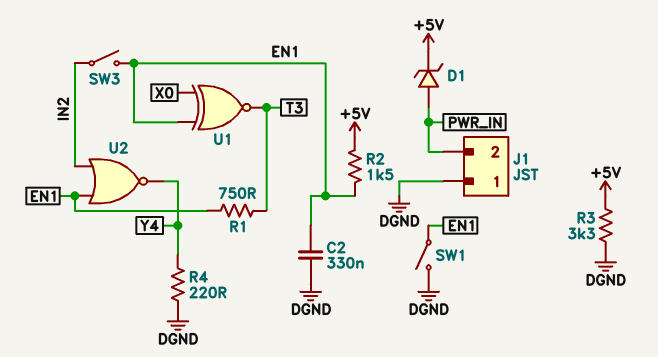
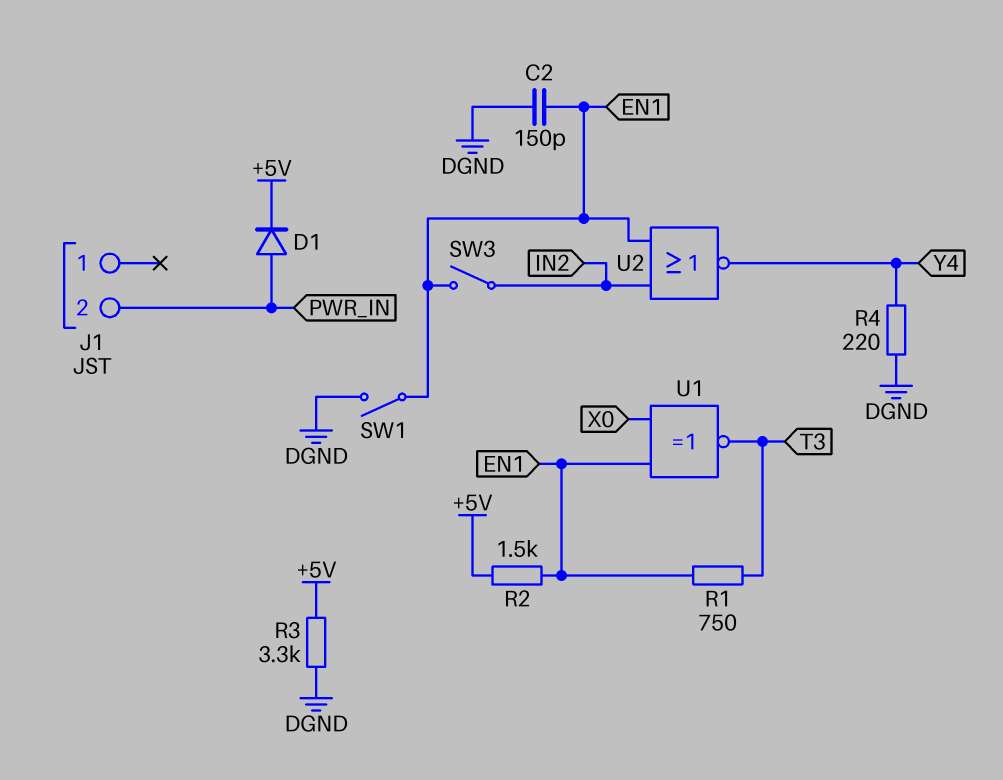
C2: 330nF (DGND, EN1) -> 150pF (DGND, EN1)
D1: zener (A PWR_IN, K +5V) -> diode (A PWR_IN, K +5V)
J1 pin 1: DGND -> none

